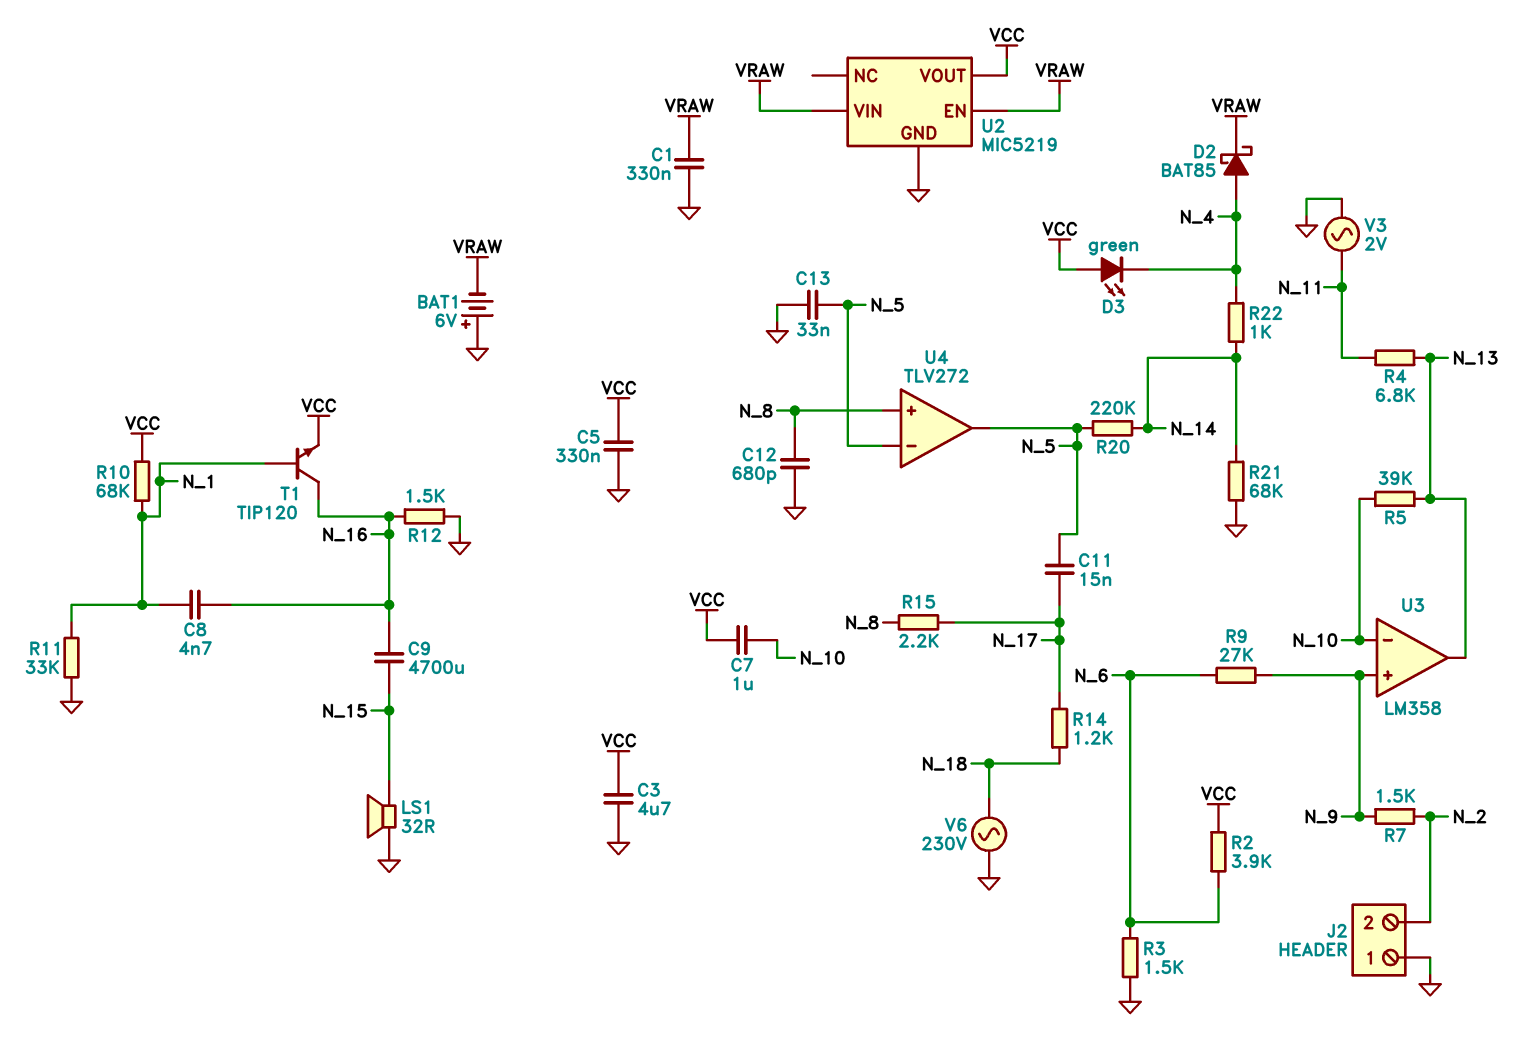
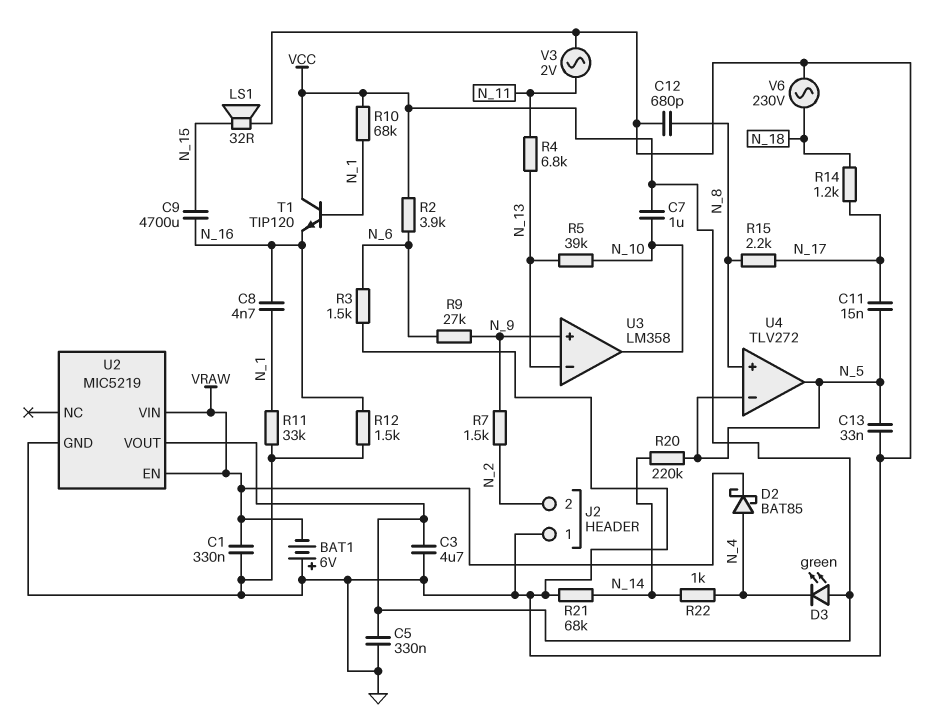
T1: NPN TIP120 (B N_1, C N_16, E VCC) -> NPN TIP120 (B N_1, C VCC, E N_16)
U3 pin in-: N_10 -> N_13
U3 pin out: N_13 -> N_10

